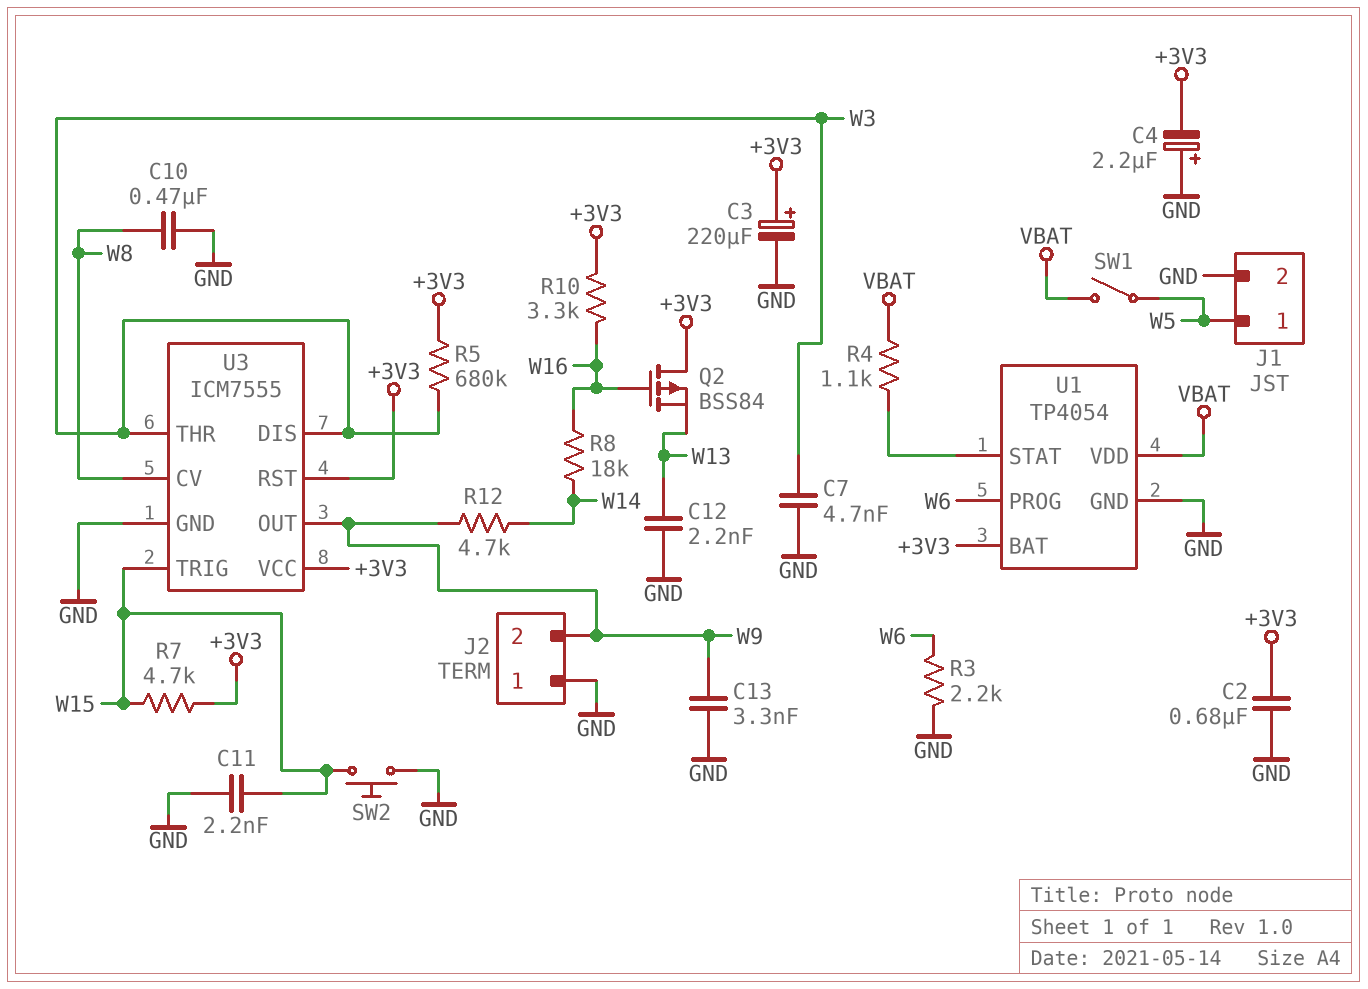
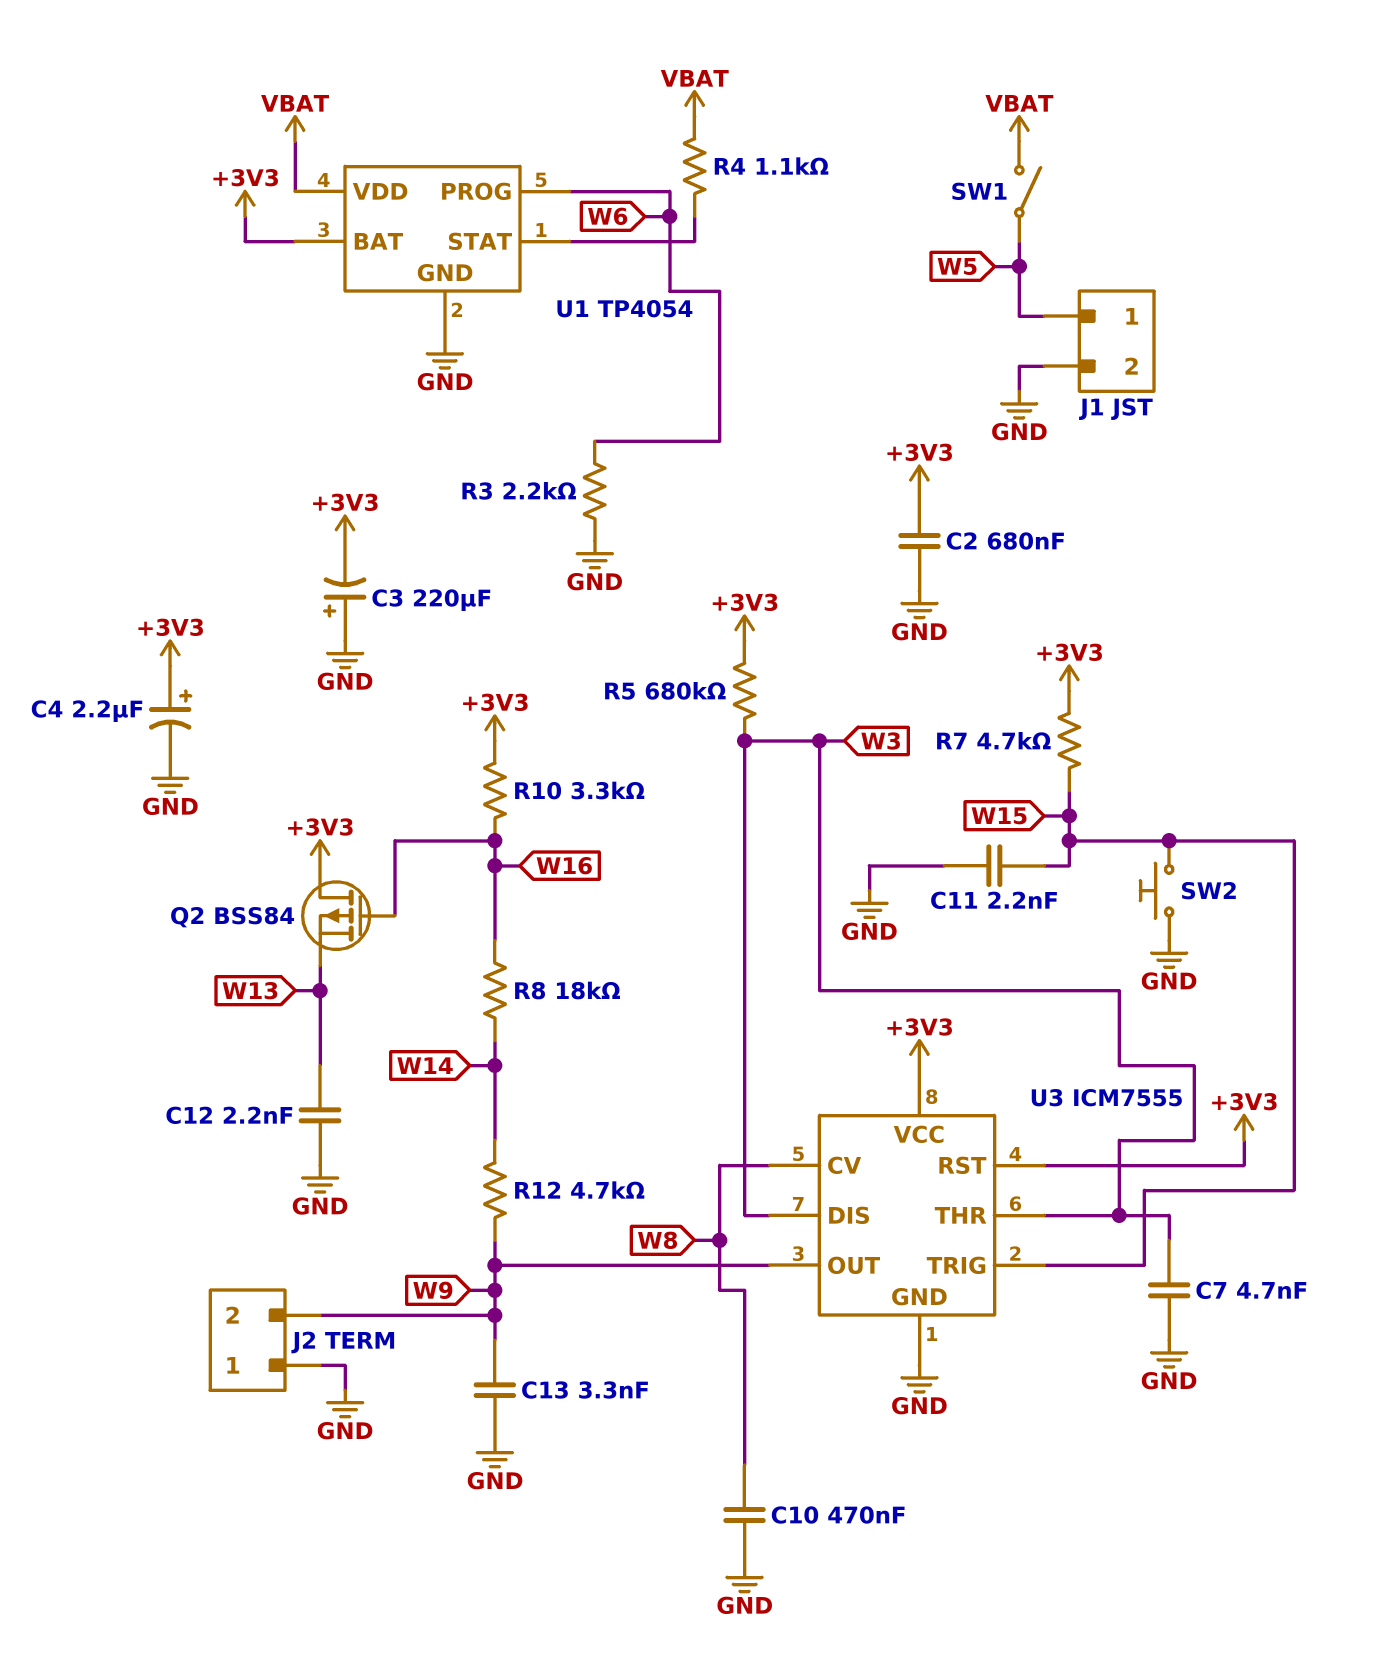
C3: 220uF (plus +3V3, minus GND) -> 220uF (plus GND, minus +3V3)
C4: 2.2uF (plus GND, minus +3V3) -> 2.2uF (plus +3V3, minus GND)

